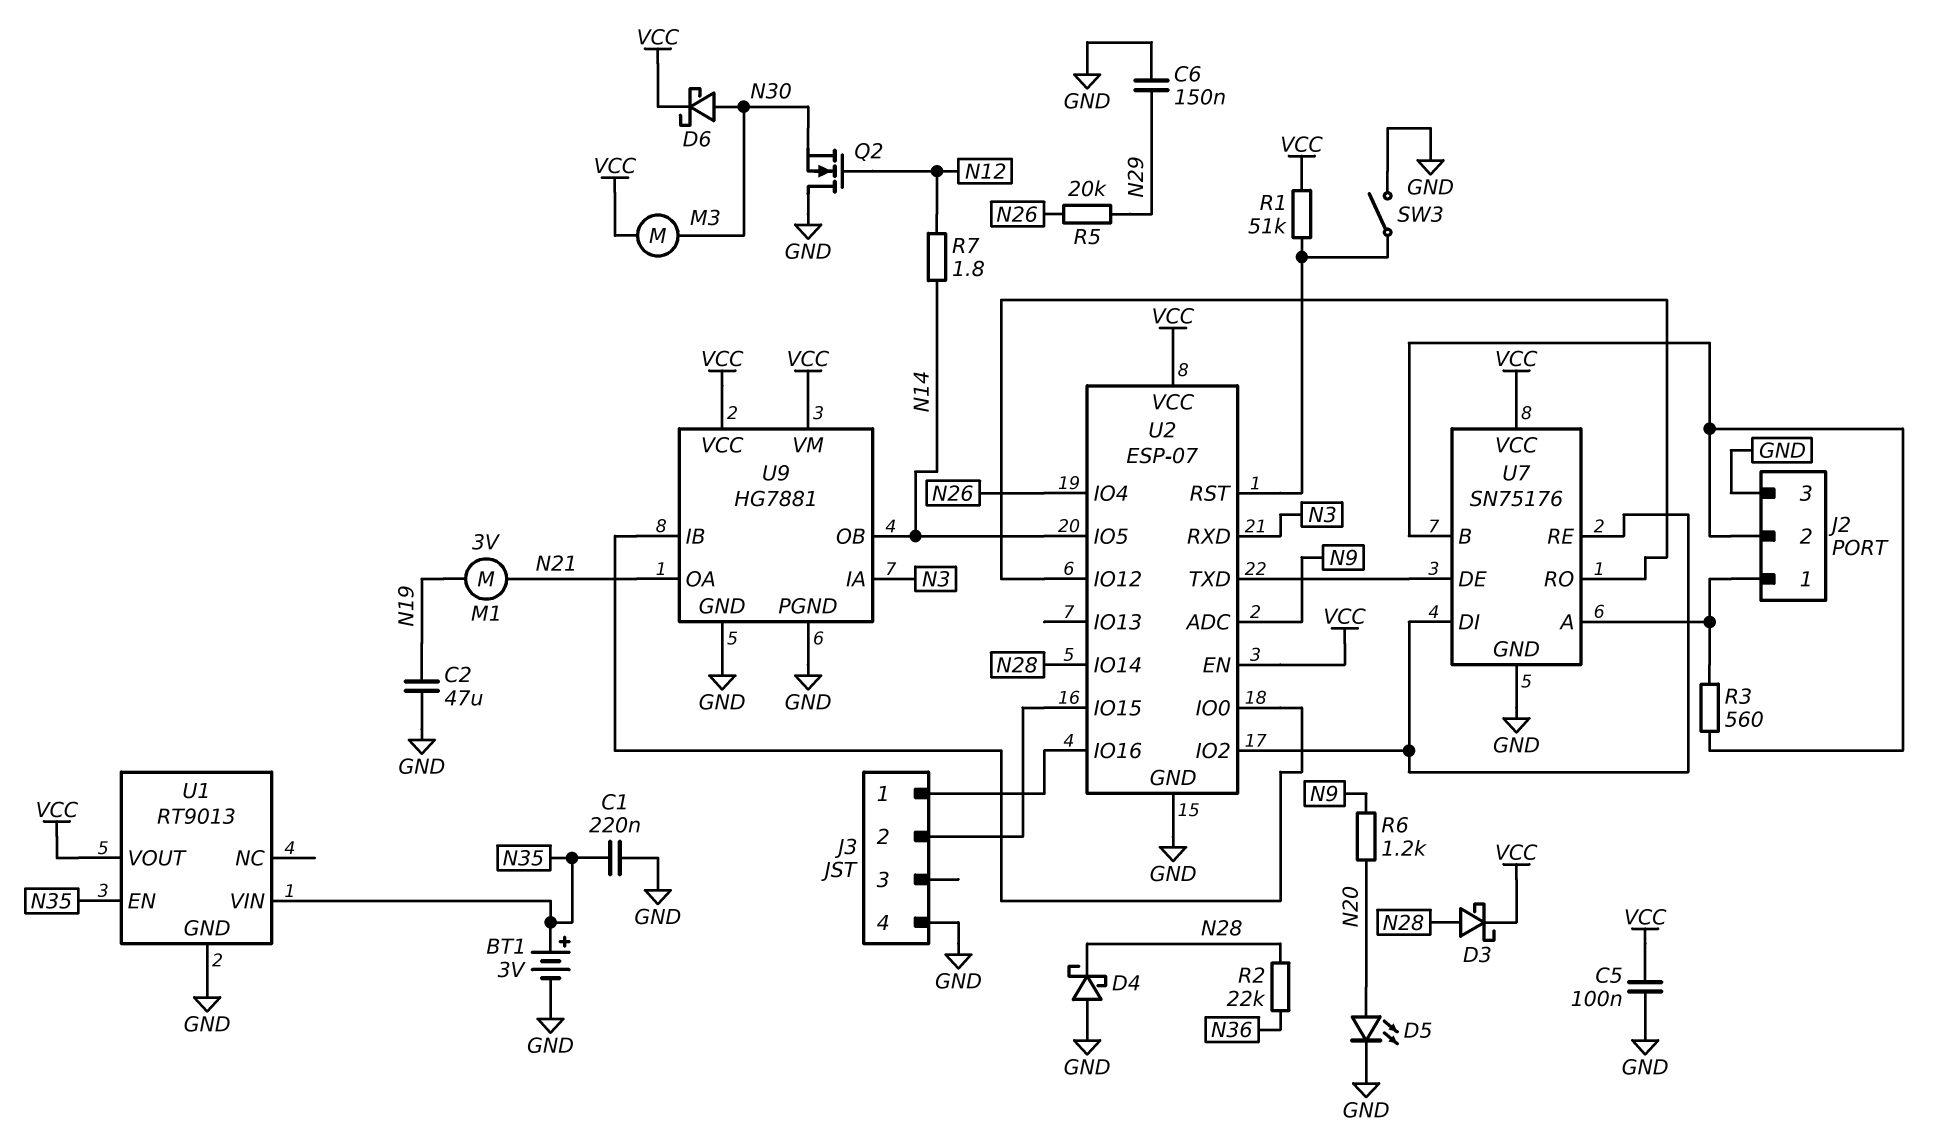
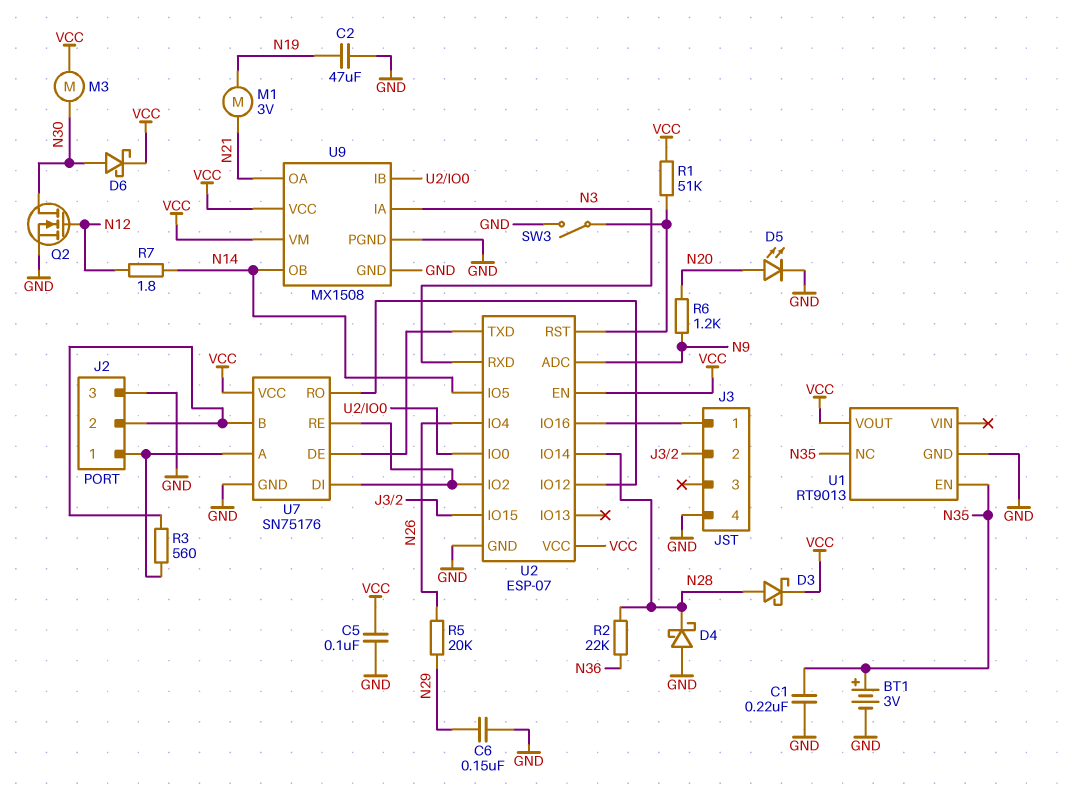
Q2: NMOS (G N12, D GND, S N30) -> NMOS (G N12, D N30, S GND)
U1 pin NC: none -> N35
U1 pin VIN: N35 -> none
U9: HG7881 -> MX1508

